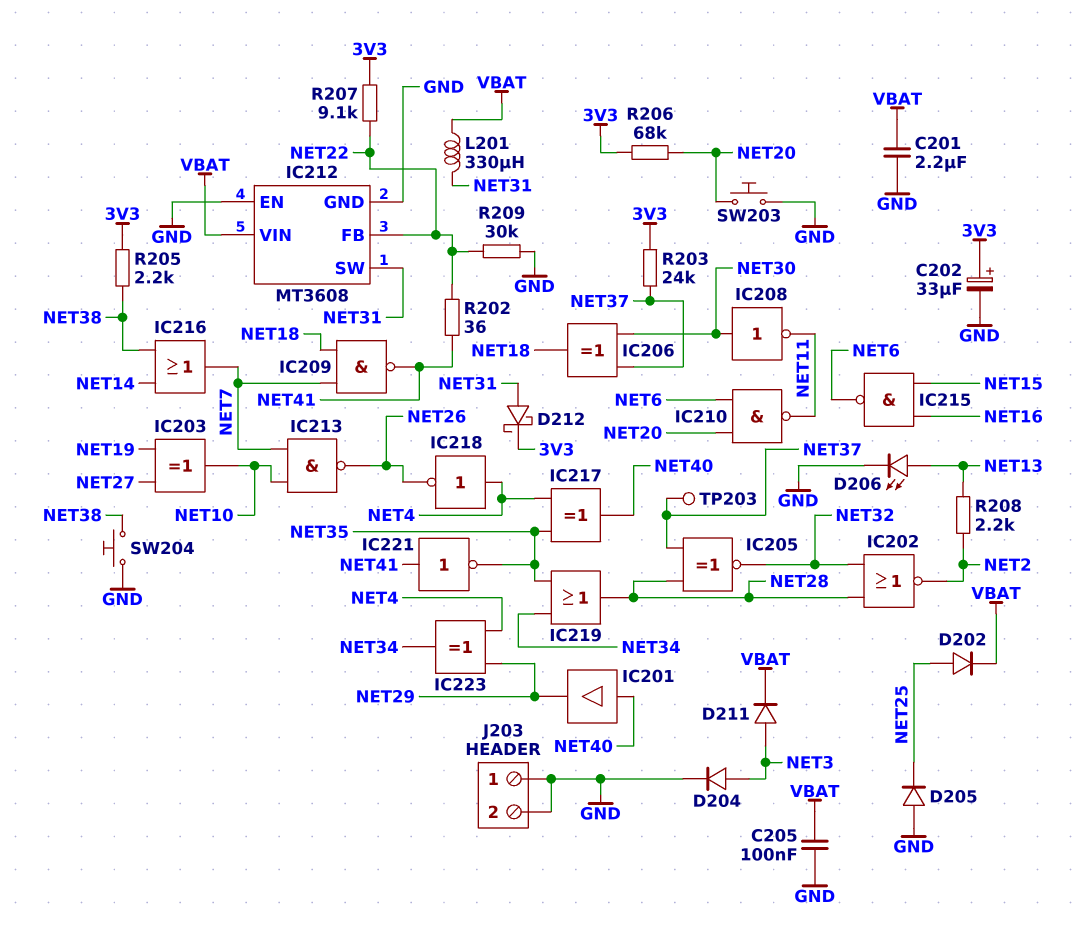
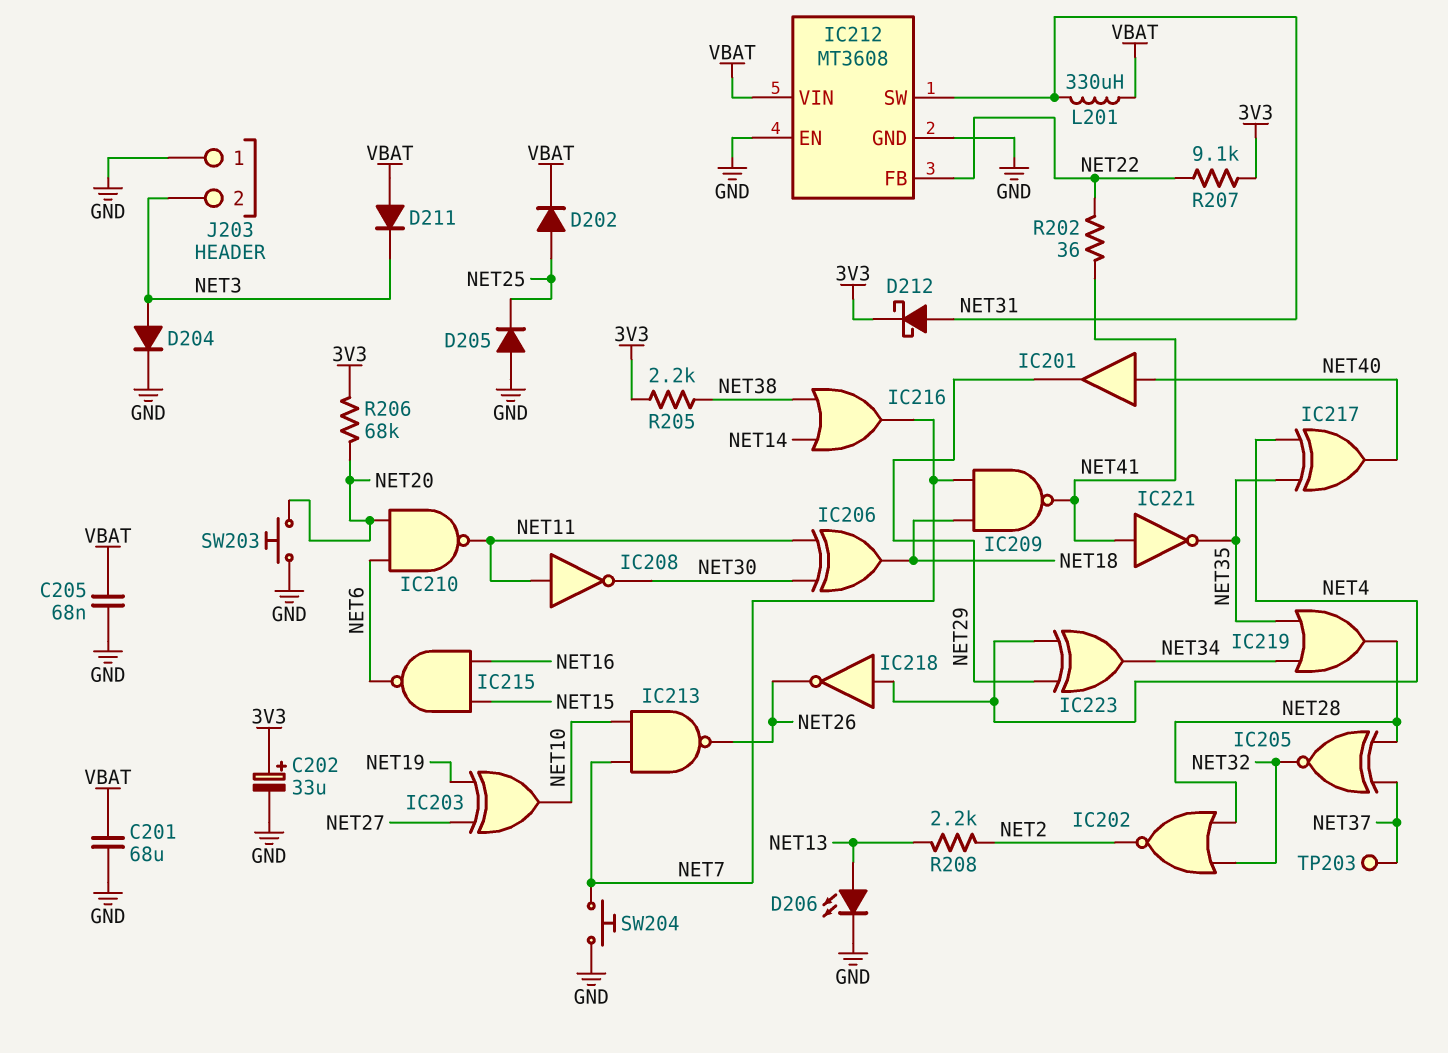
C201: 2.2uF (GND, VBAT) -> 68uF (GND, VBAT)
C205: 100nF (GND, VBAT) -> 68nF (GND, VBAT)
D211: diode (A NET3, K VBAT) -> diode (A VBAT, K NET3)
IC206: XOR (in NET30, in NET37, out NET18) -> XOR (in NET11, in NET30, out NET18)
IC208: NOT (in NET30, out NET11) -> NOT (in NET11, out NET30)
J203 pin 2: GND -> NET3
R203: 24k (3V3, NET37) -> none
R209: 30k (GND, NET22) -> none
SW204: button (GND, NET38) -> button (GND, NET7)

